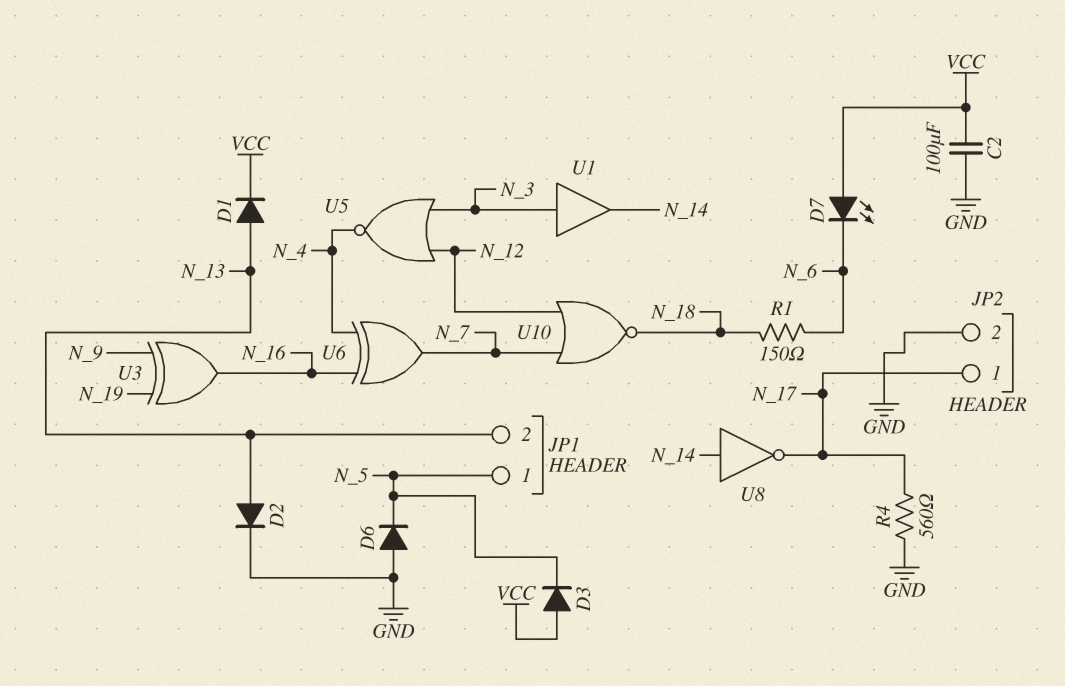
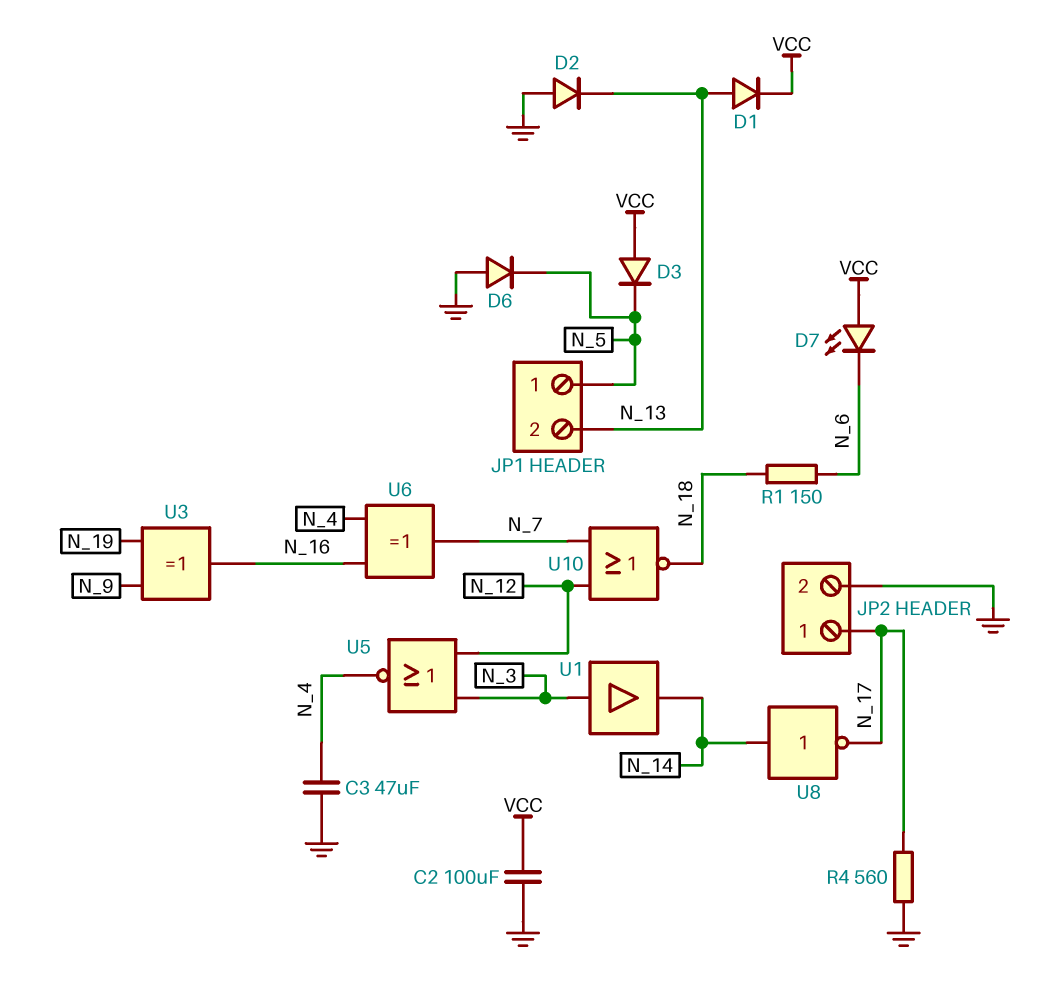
C3: none -> 47uF (GND, N_4)
D2: diode (A N_13, K GND) -> diode (A GND, K N_13)

